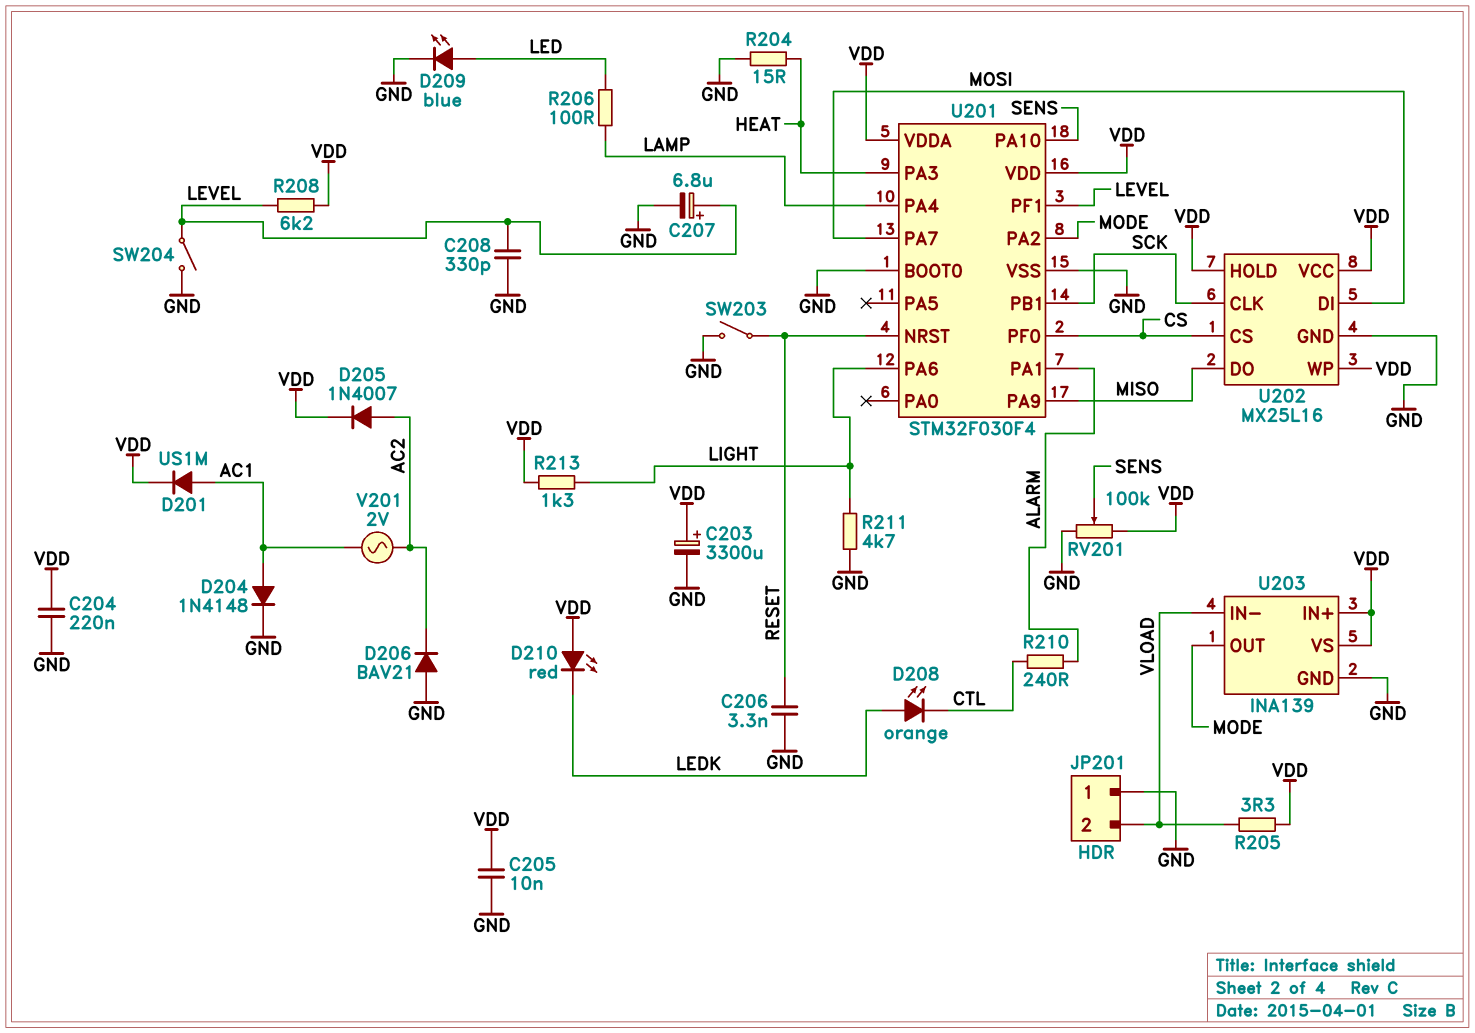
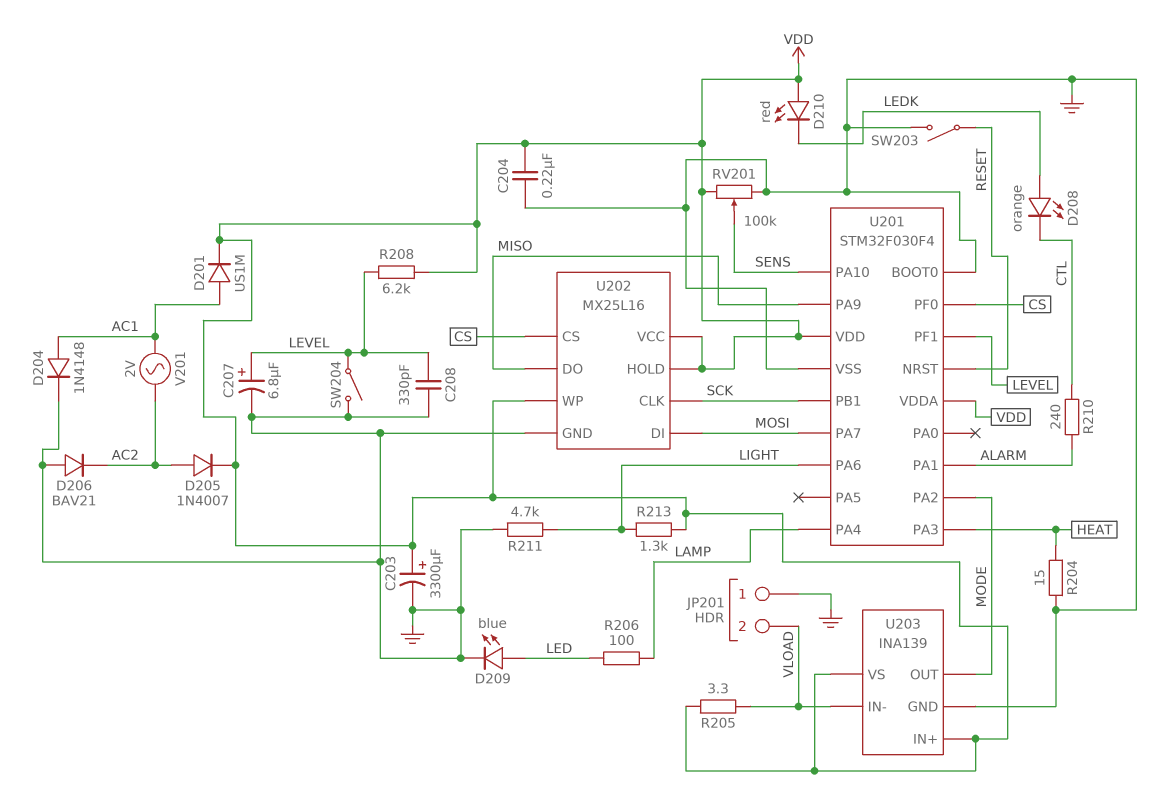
C205: 10nF (GND, VDD) -> none
C206: 3.3nF (GND, RESET) -> none

